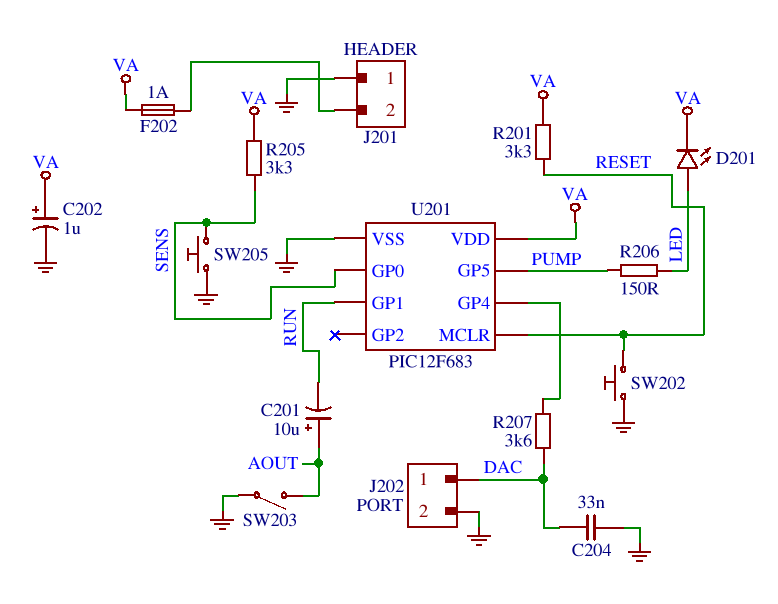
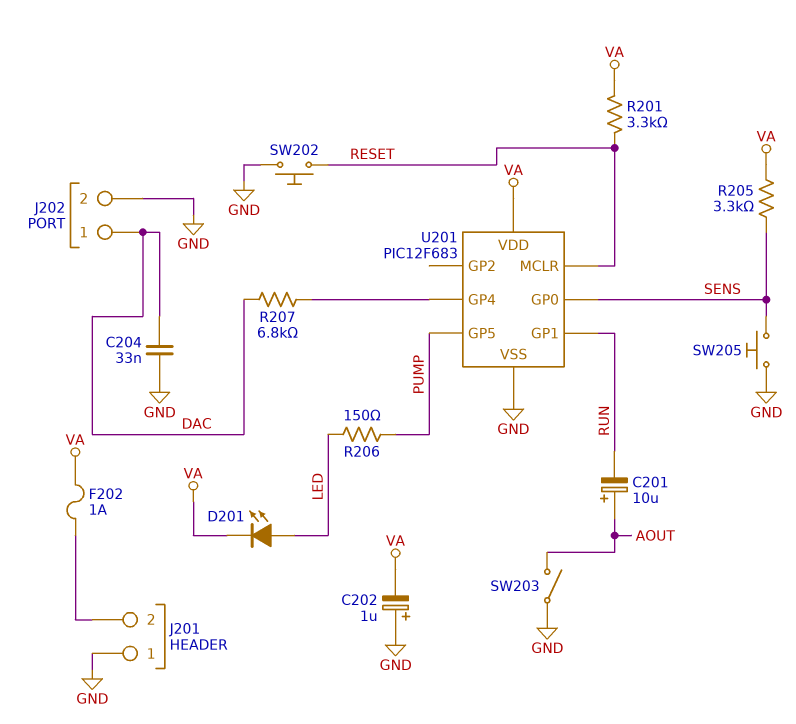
C202: 1uF (plus VA, minus GND) -> 1uF (plus GND, minus VA)
R207: 3.6k (DAC, U201/GP4) -> 6.8k (DAC, U201/GP4)

